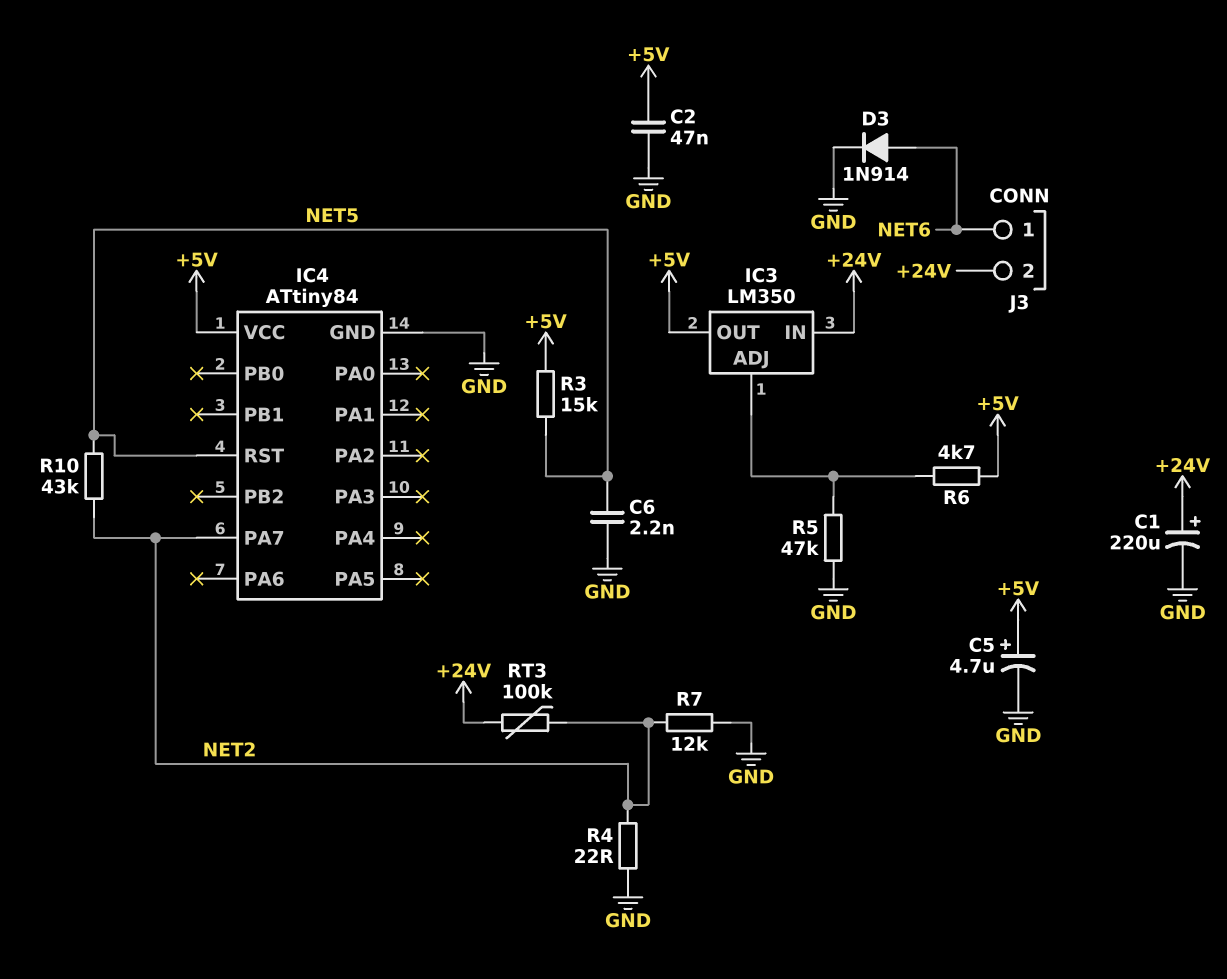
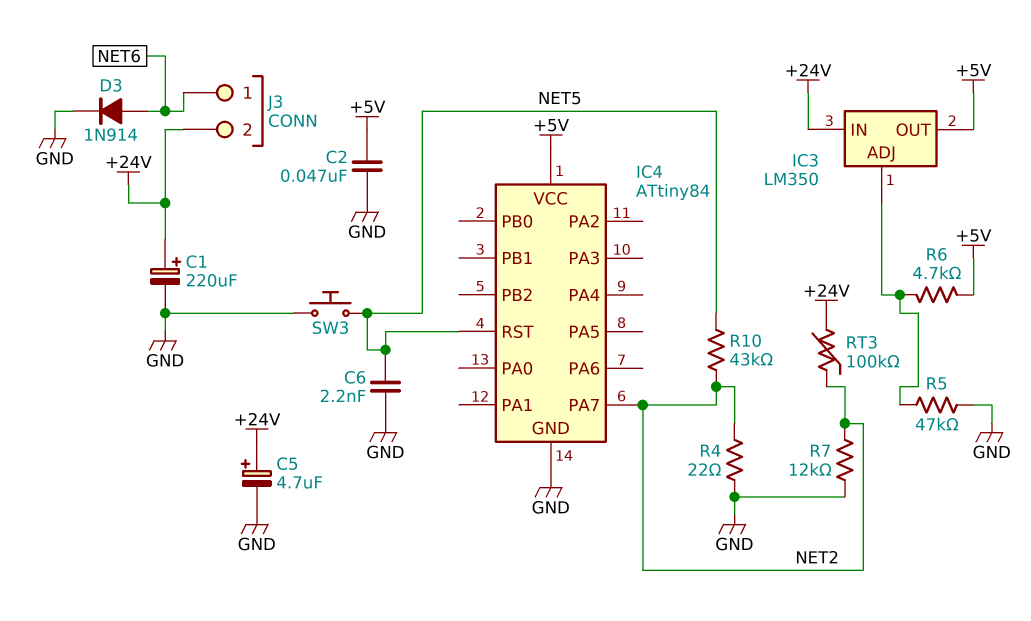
C5: 4.7uF (plus +5V, minus GND) -> 4.7uF (plus +24V, minus GND)
R3: 15k (+5V, NET5) -> none
SW3: none -> button (GND, NET5)

